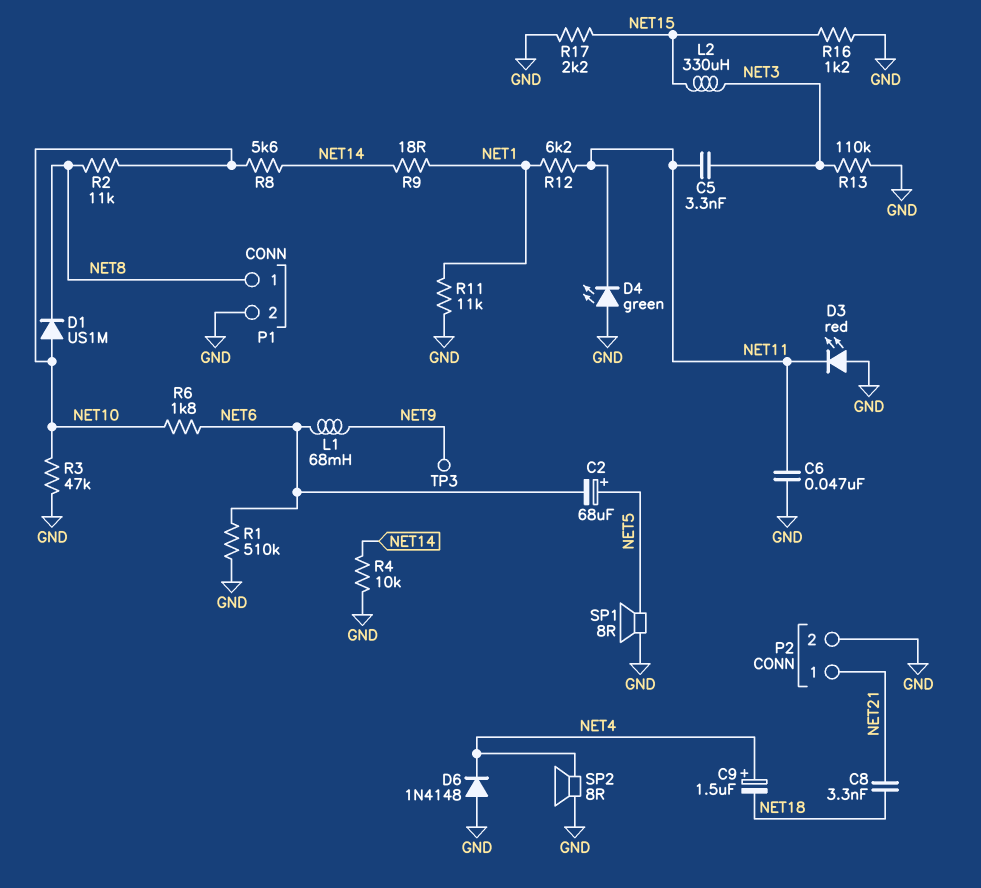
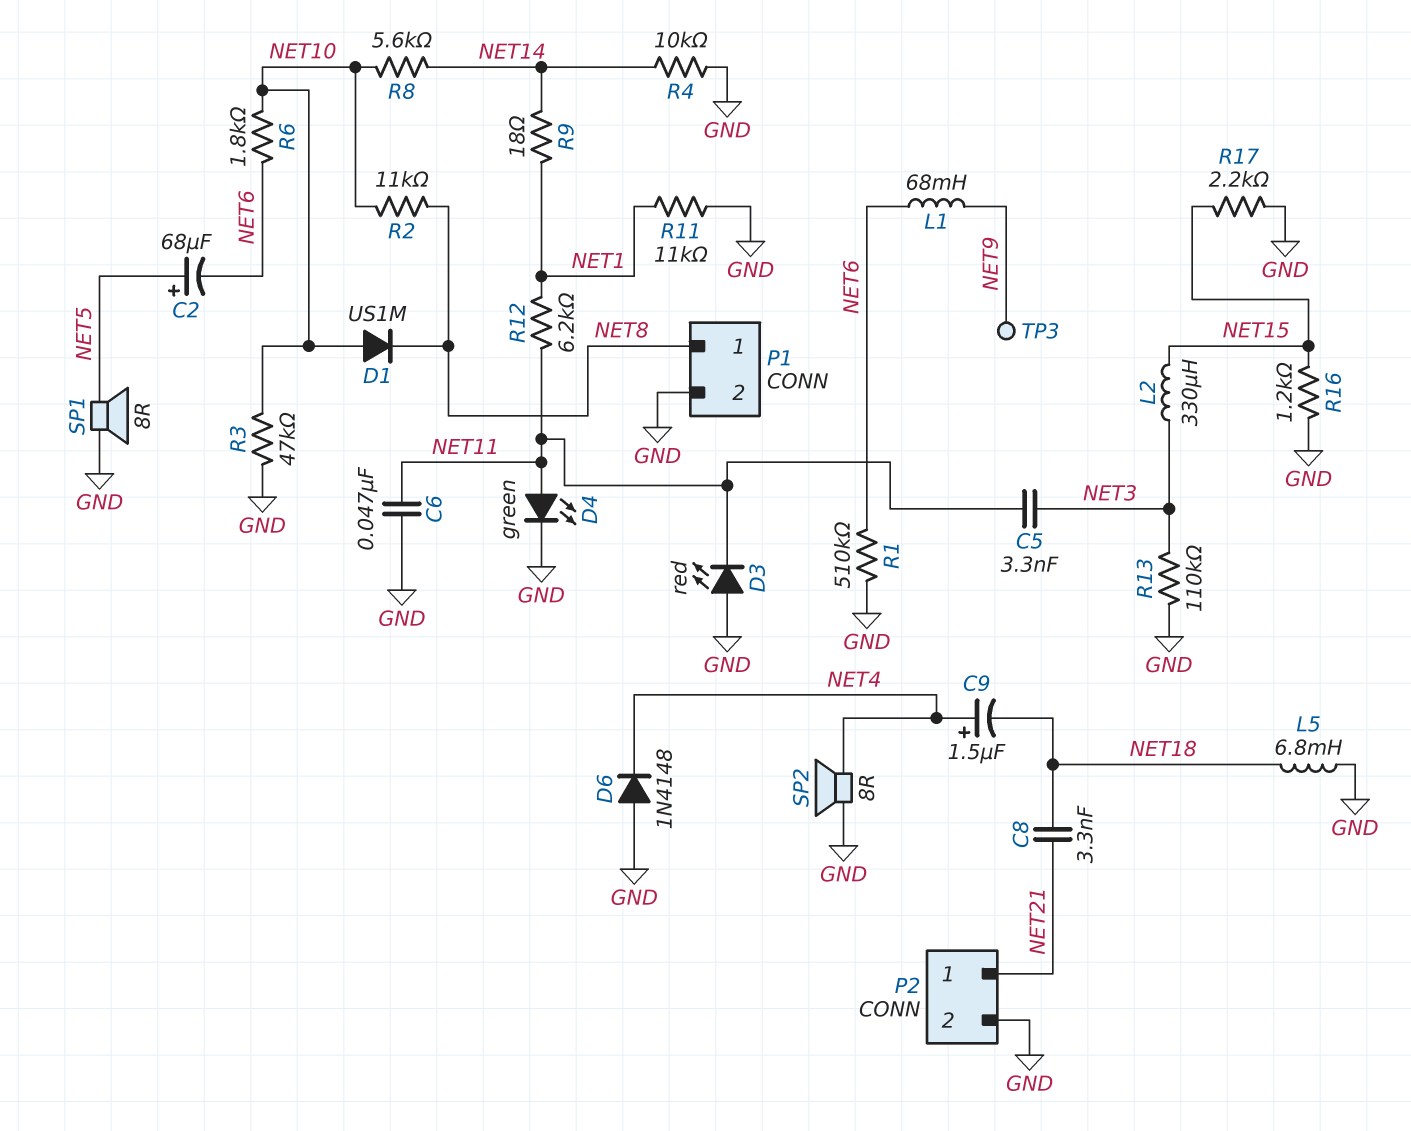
D4: LED green (A GND, K NET11) -> LED green (A NET11, K GND)
L5: none -> 6.8mH (GND, NET18)

